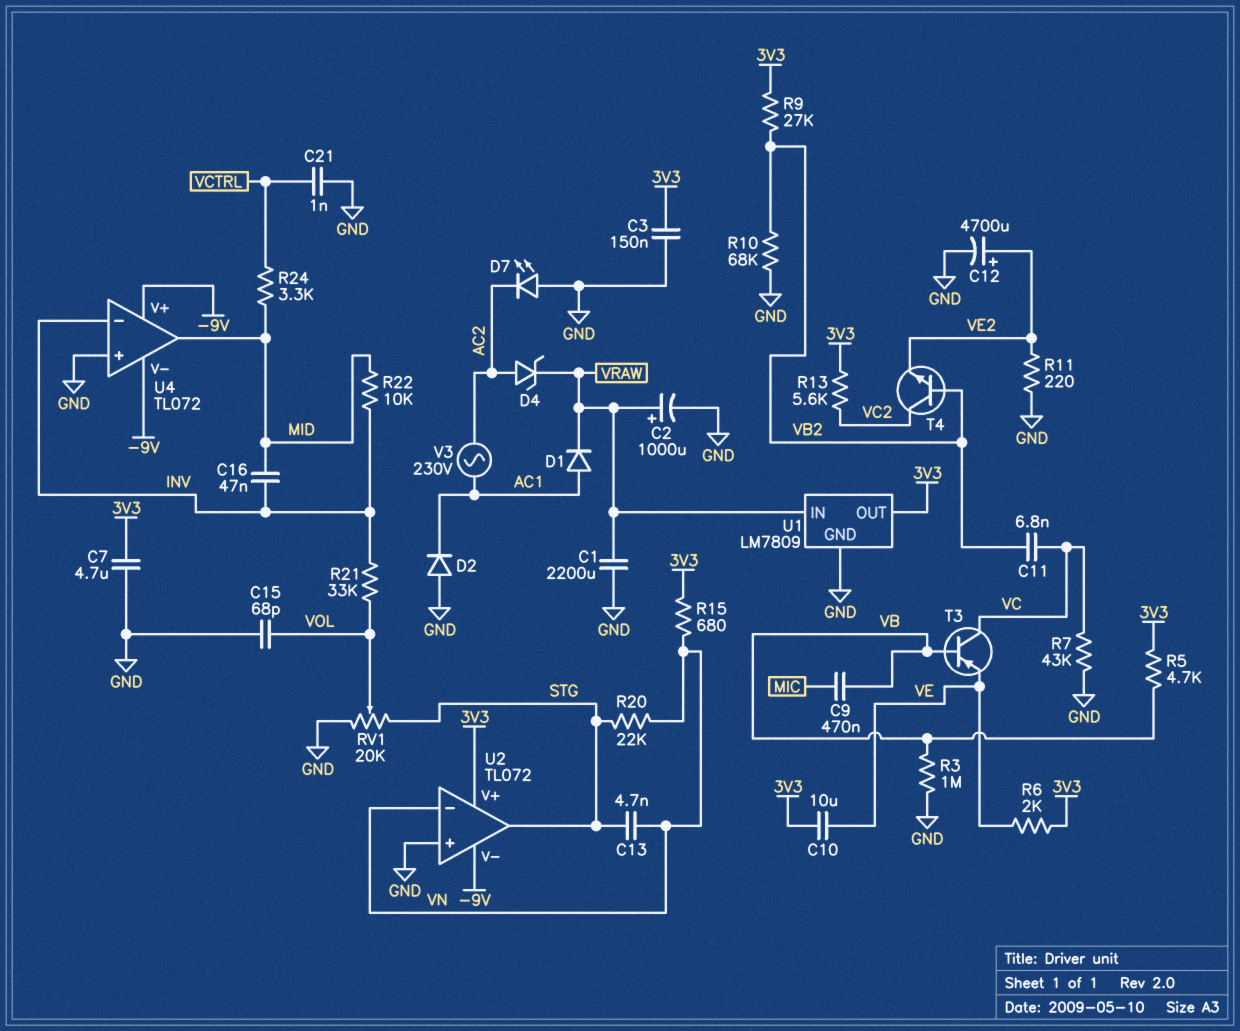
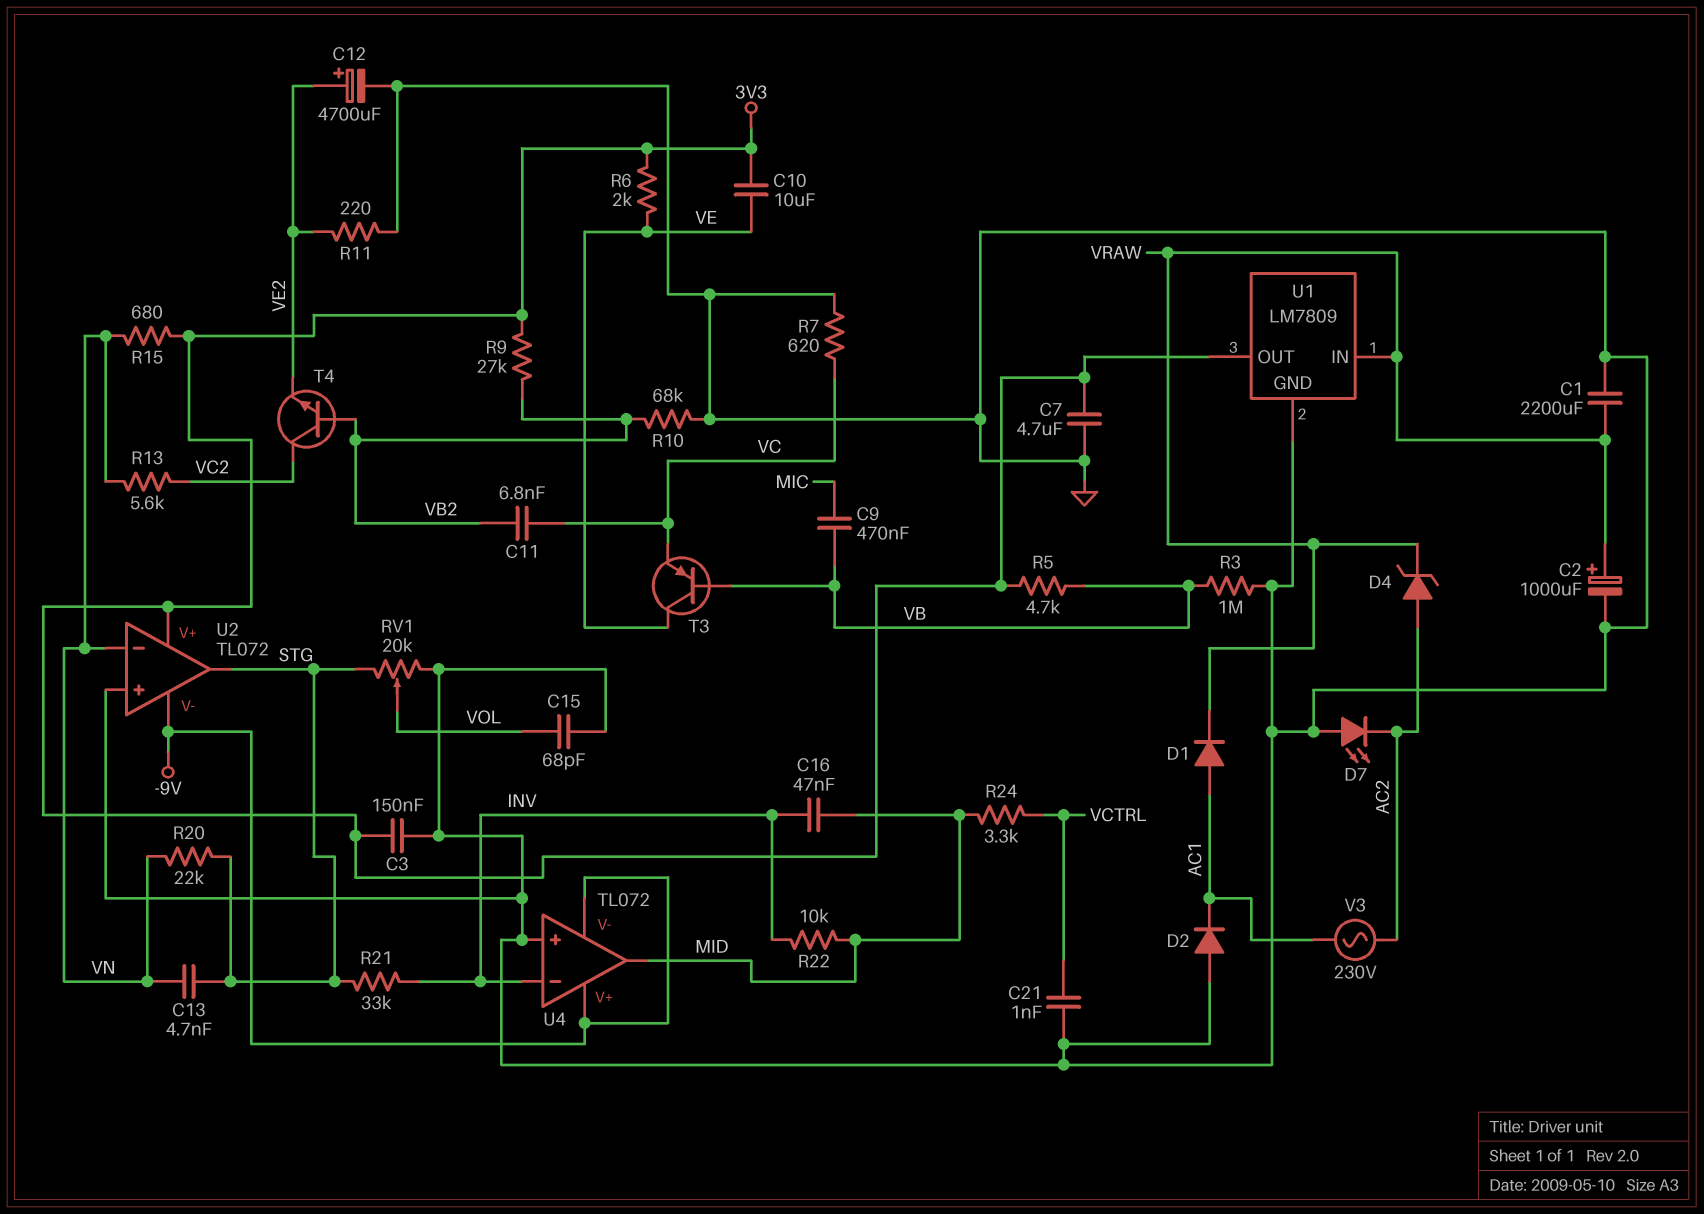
R7: 43k (GND, VC) -> 620 (GND, VC)
R13: 5.6k (3V3, VC2) -> 5.6k (VC2, VN)
R21: 33k (INV, VOL) -> 33k (INV, STG)
T3: PNP (B VB, C VC, E VE) -> PNP (B VB, C VE, E VC)

